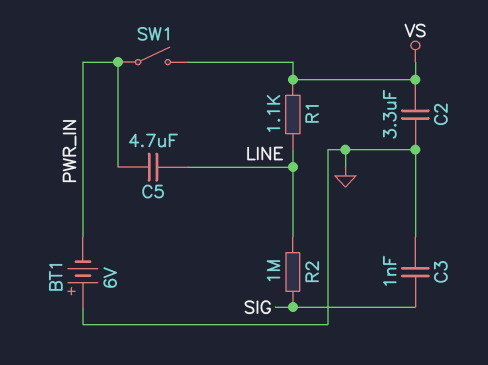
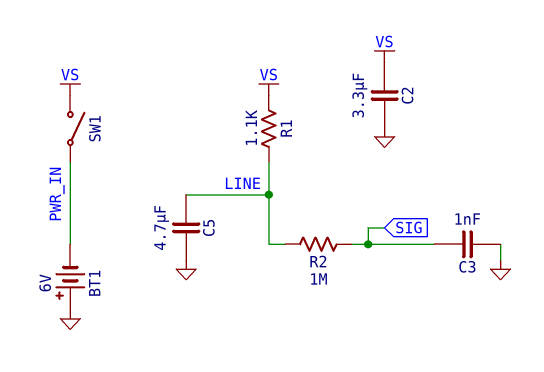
C5: 4.7uF (LINE, PWR_IN) -> 4.7uF (GND, LINE)

